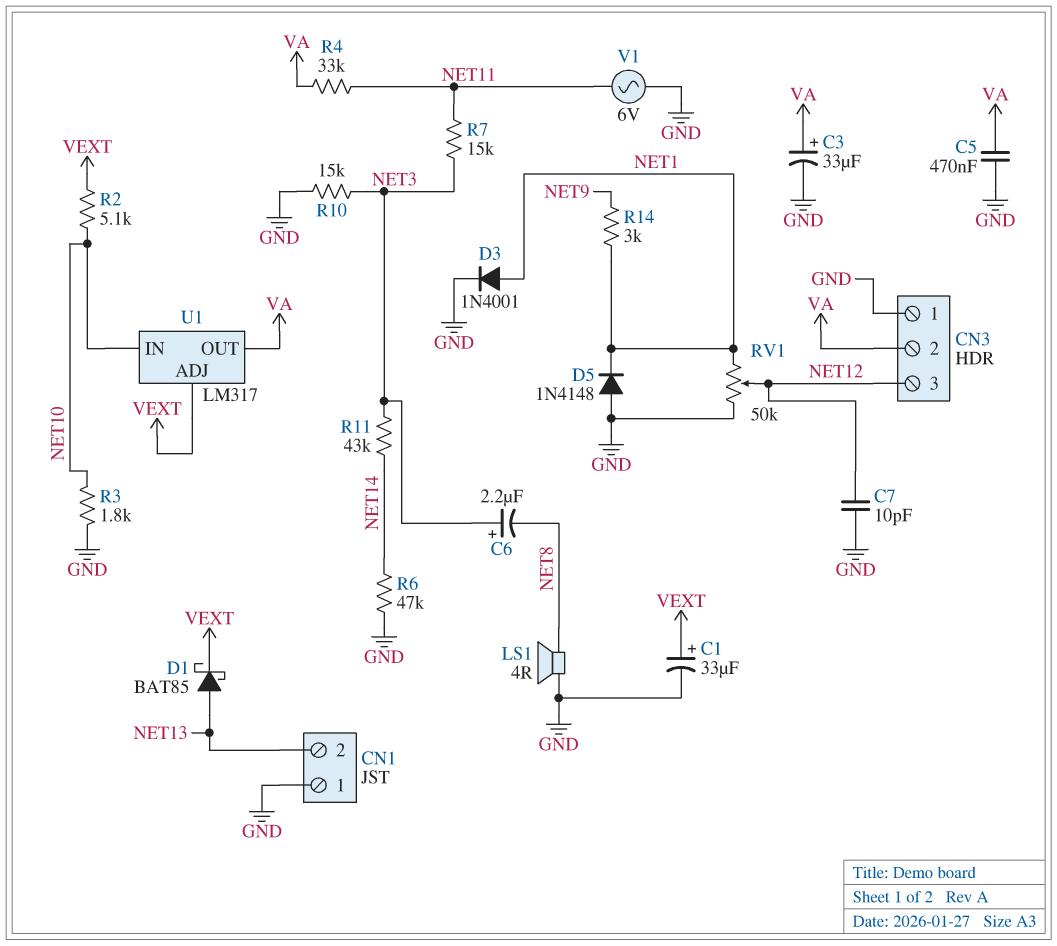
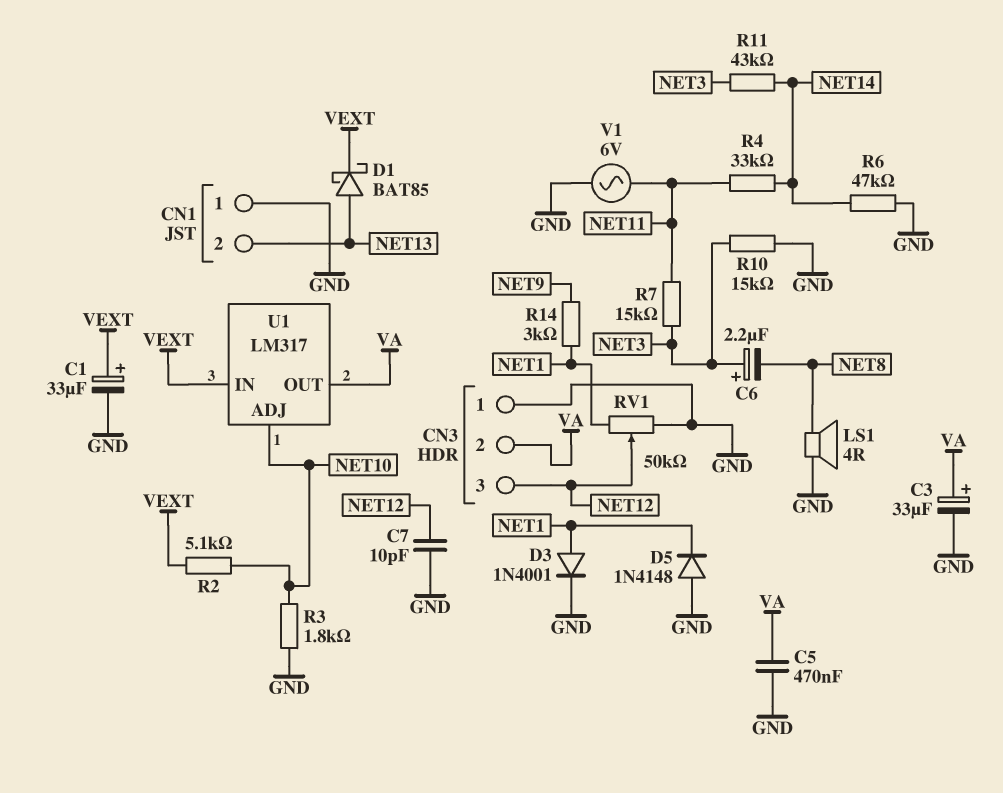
R4: 33k (NET11, VA) -> 33k (NET11, NET14)
U1 pin ADJ: VEXT -> NET10
U1 pin IN: NET10 -> VEXT

